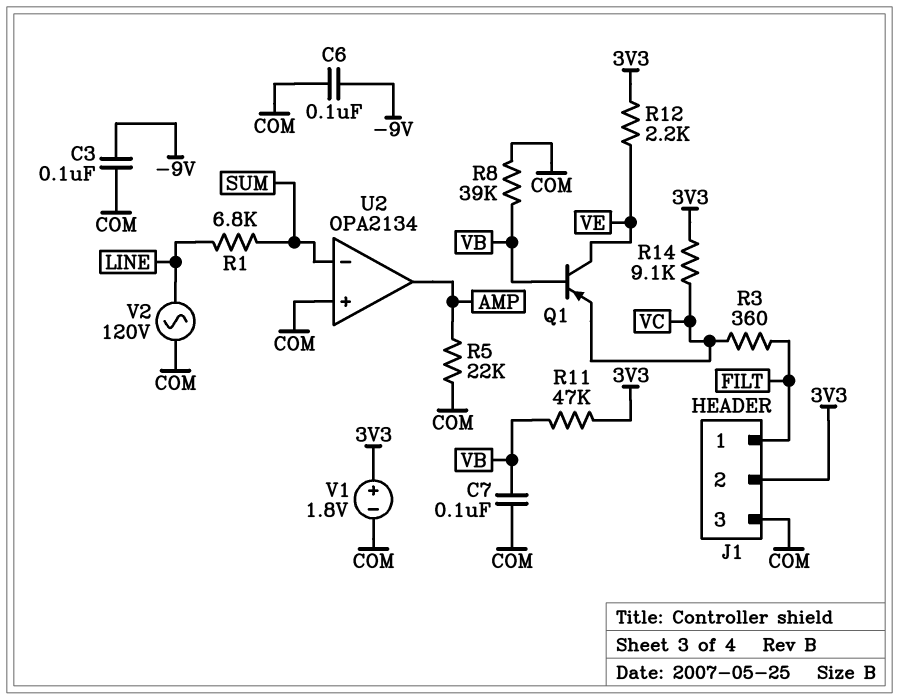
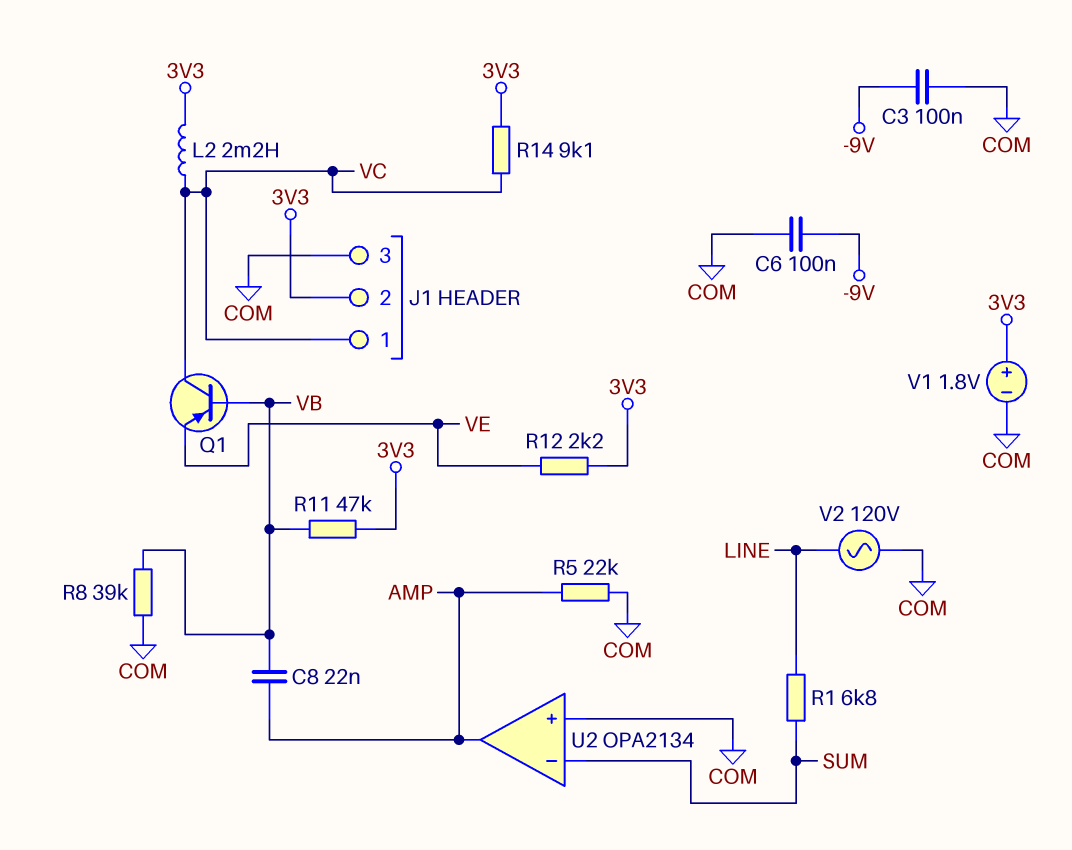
C7: 100nF (COM, VB) -> none
C8: none -> 22nF (AMP, VB)
J1 pin 1: FILT -> VC
L2: none -> 2.2mH (3V3, VC)
Q1: PNP (B VB, C VE, E VC) -> PNP (B VB, C VC, E VE)
R3: 360 (FILT, VC) -> none

